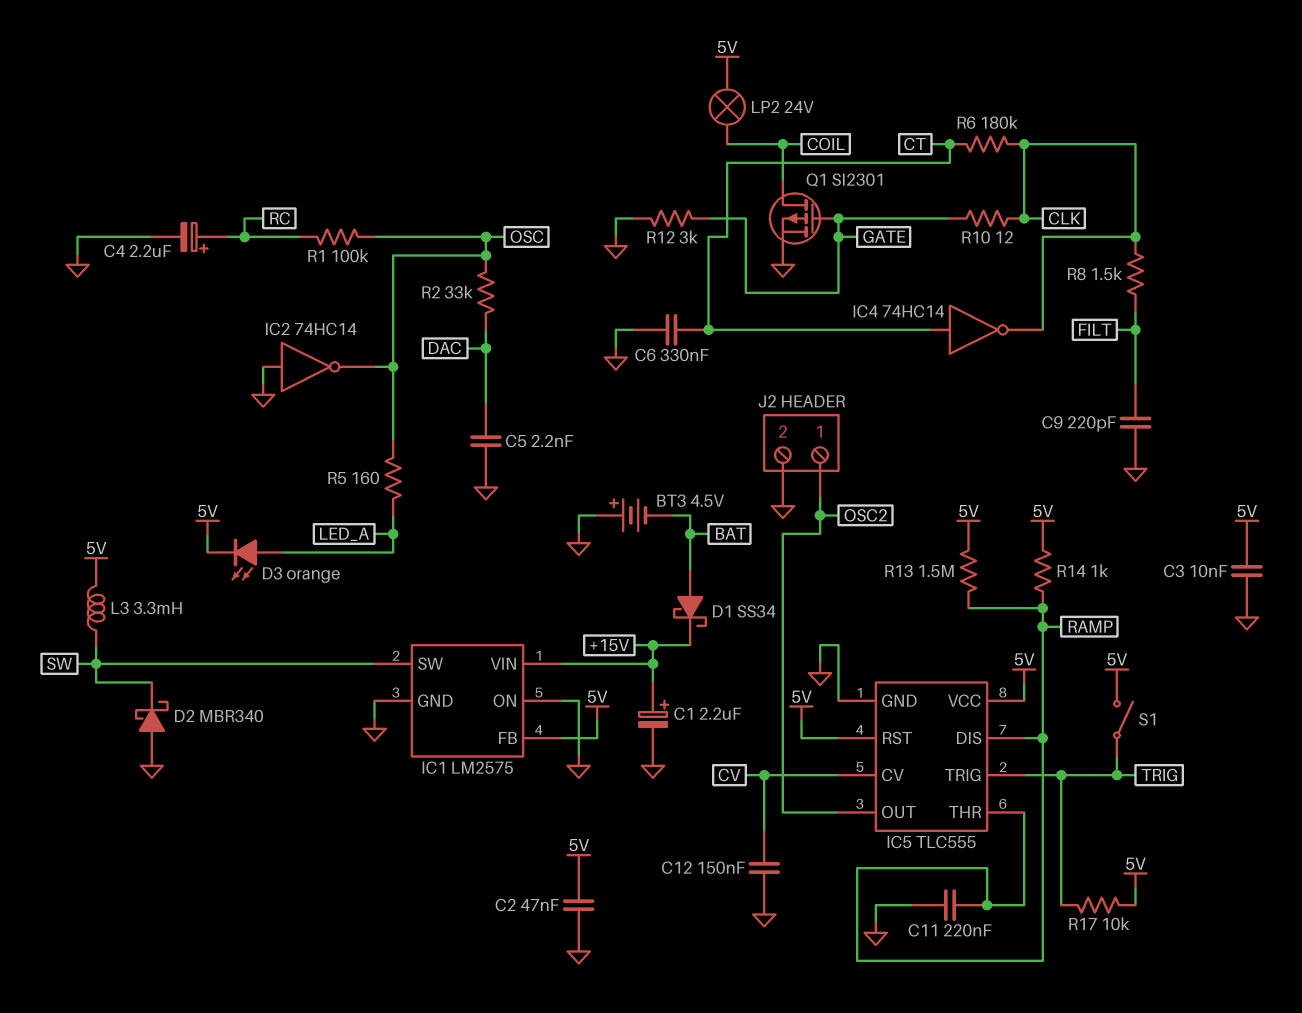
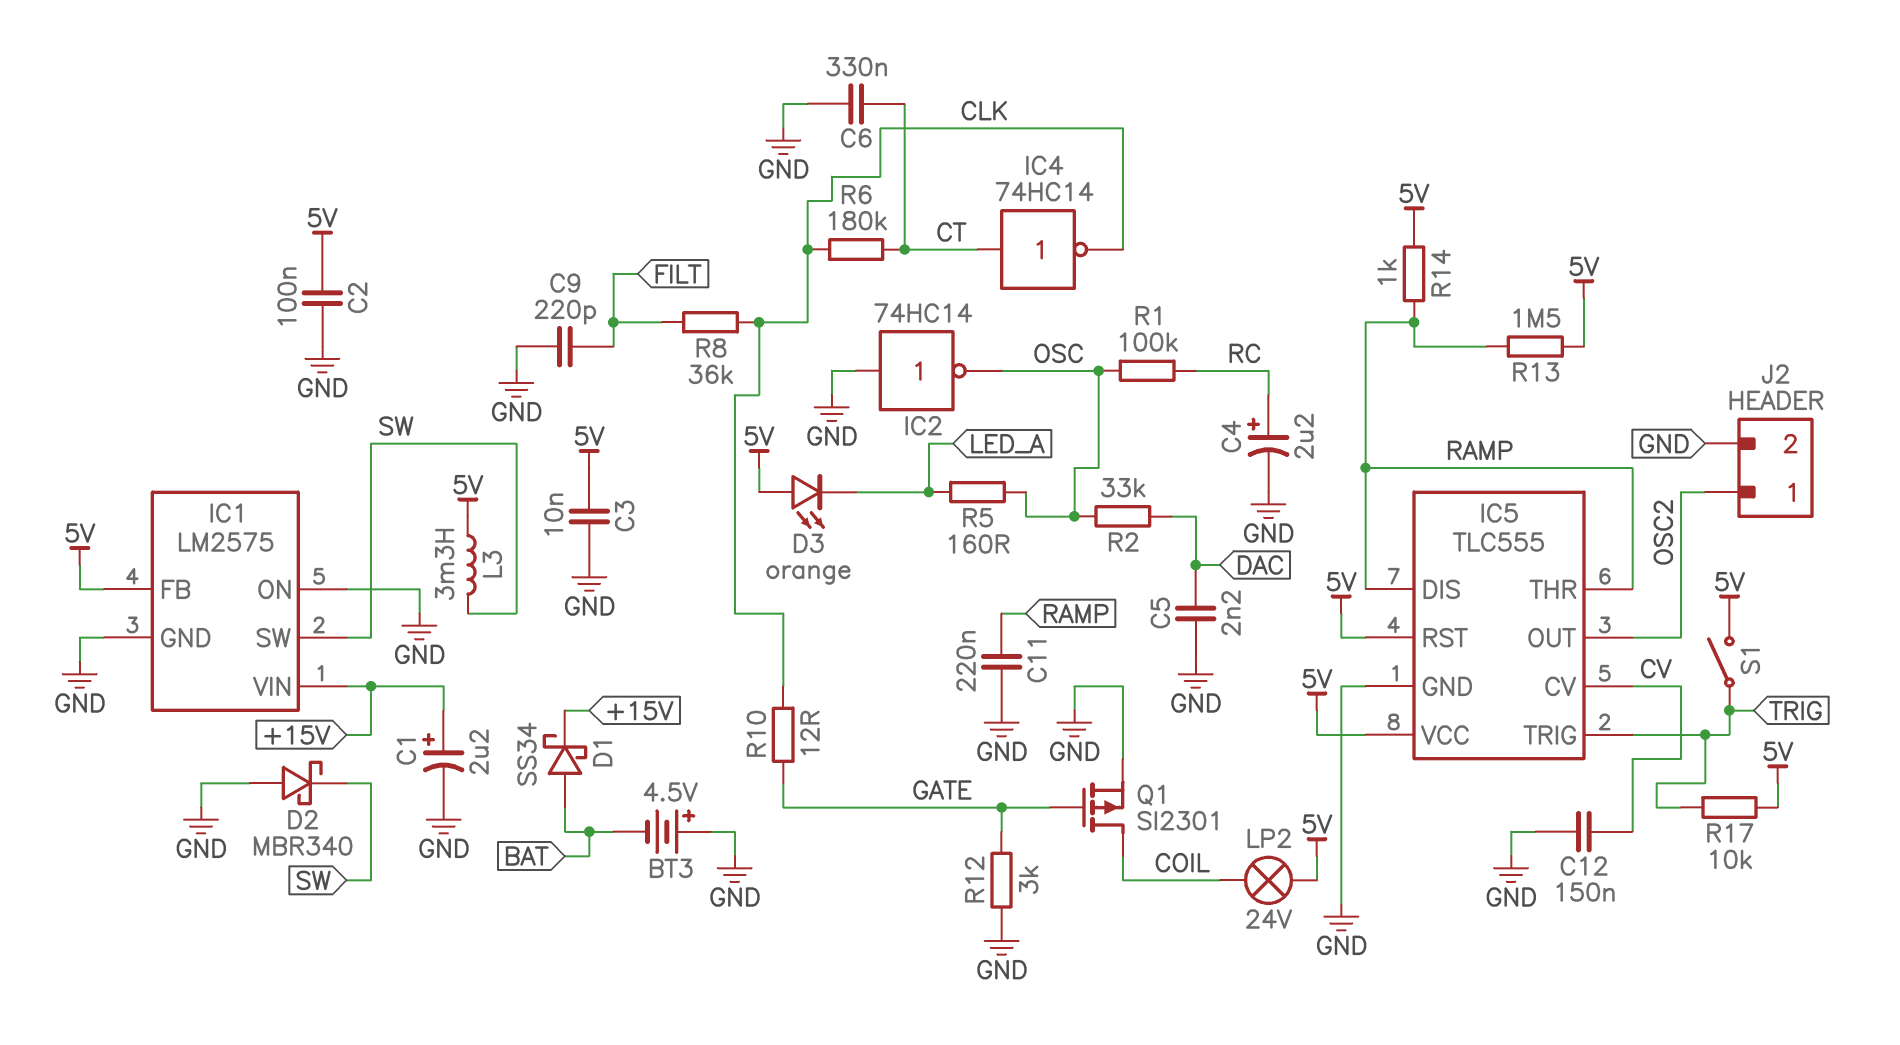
C2: 47nF (5V, GND) -> 100nF (5V, GND)
D3: LED orange (A LED_A, K 5V) -> LED orange (A 5V, K LED_A)
R8: 1.5k (CLK, FILT) -> 36k (CLK, FILT)

